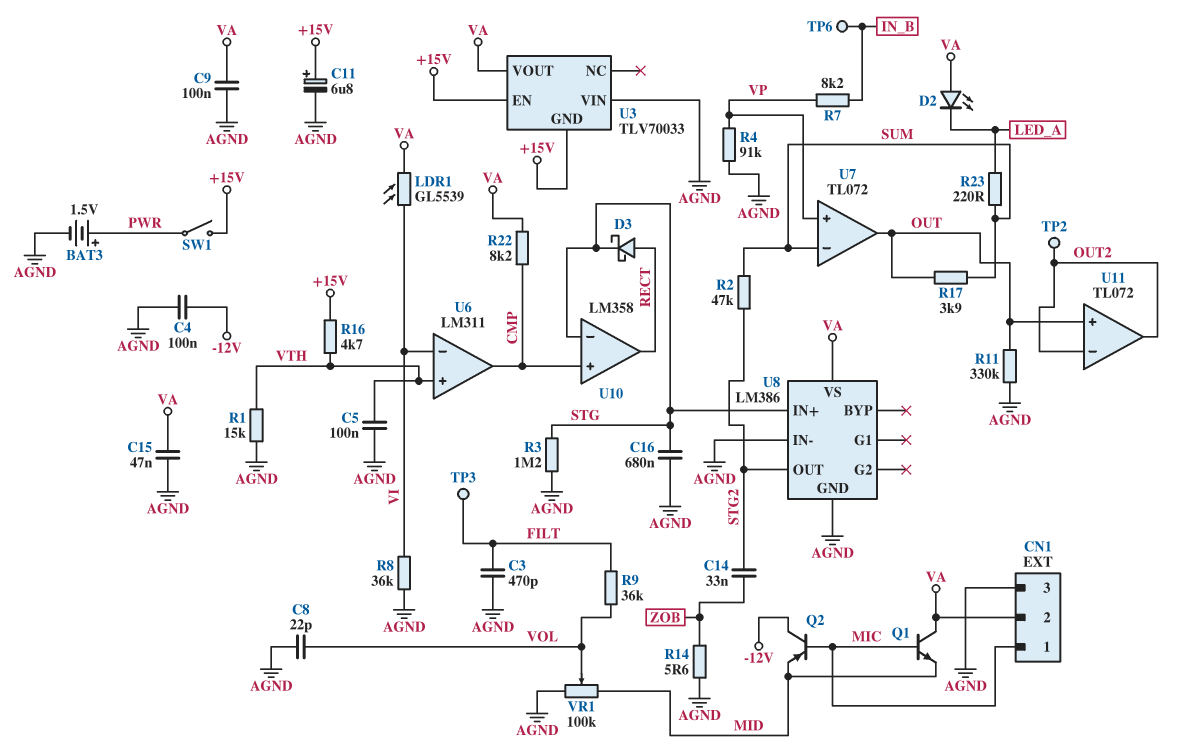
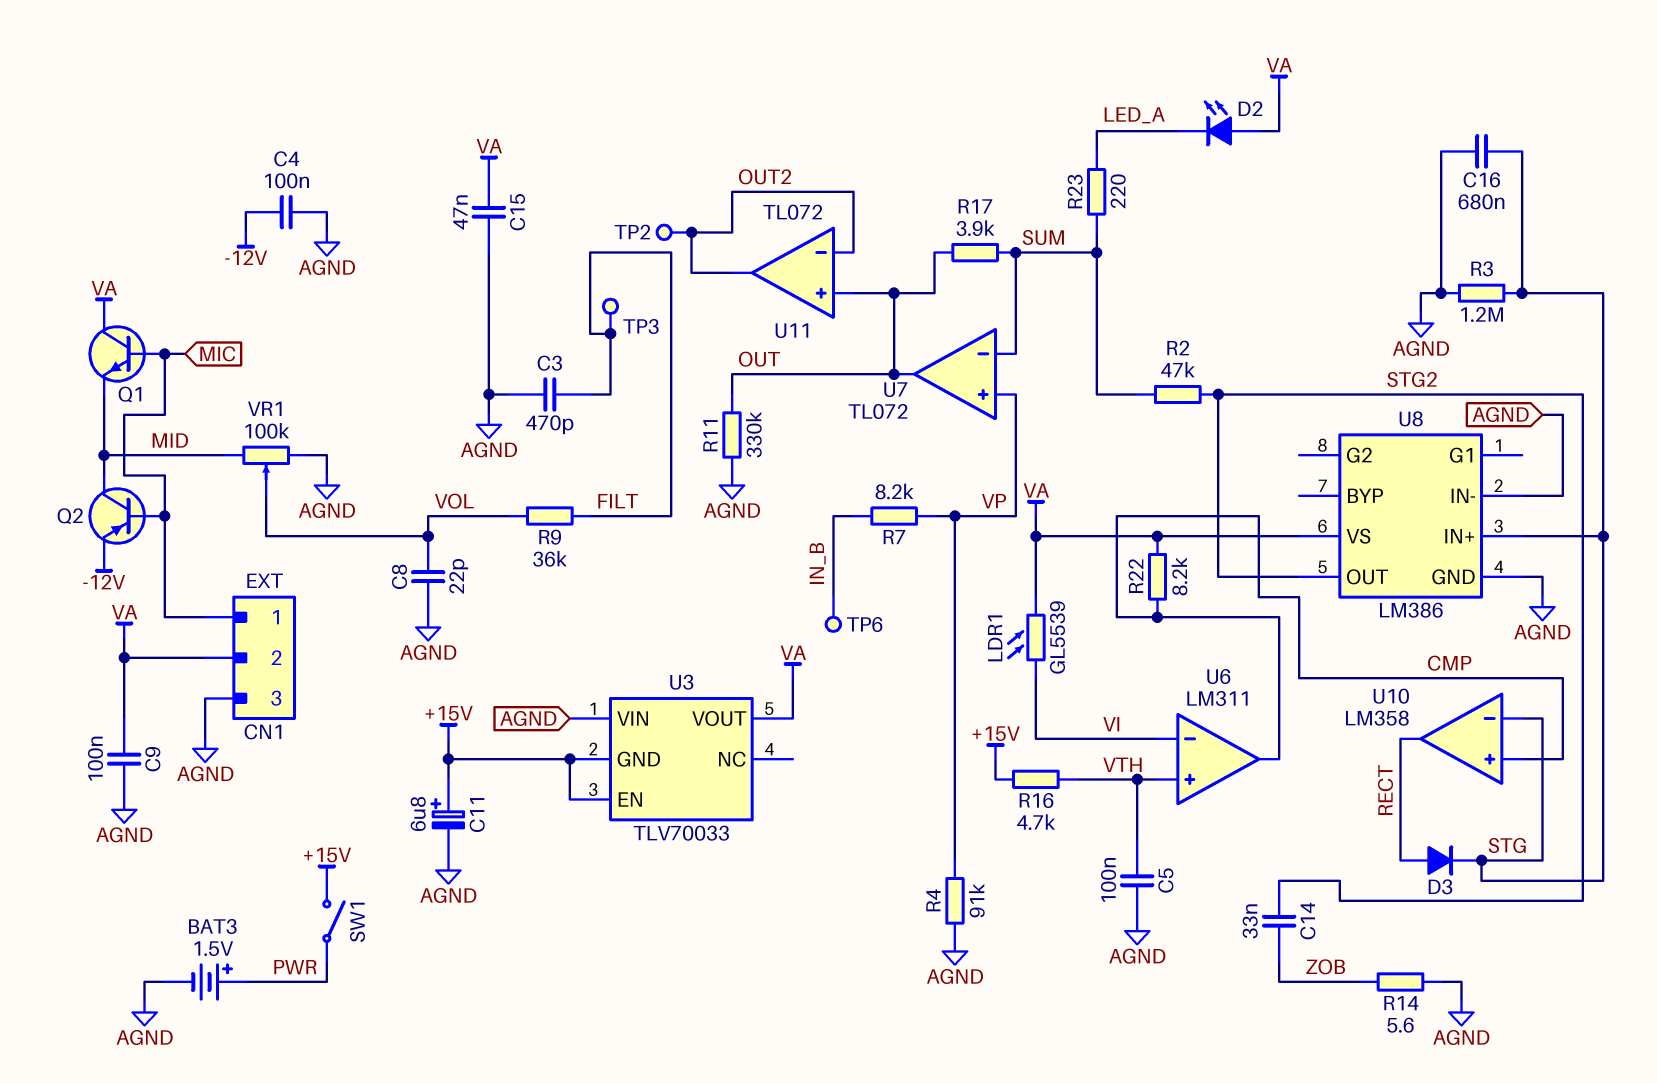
D3: schottky (A RECT, K STG) -> diode (A RECT, K STG)
Q2: PNP (B MIC, C -12V, E MID) -> PNP (B MIC, C MID, E -12V)
R1: 15k (AGND, VTH) -> none
R8: 36k (AGND, VI) -> none

